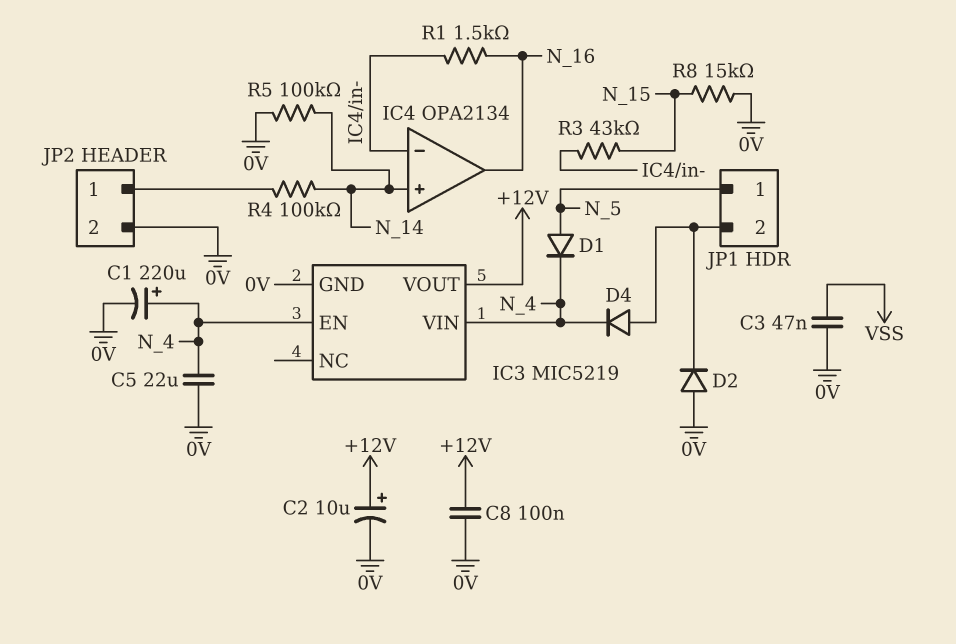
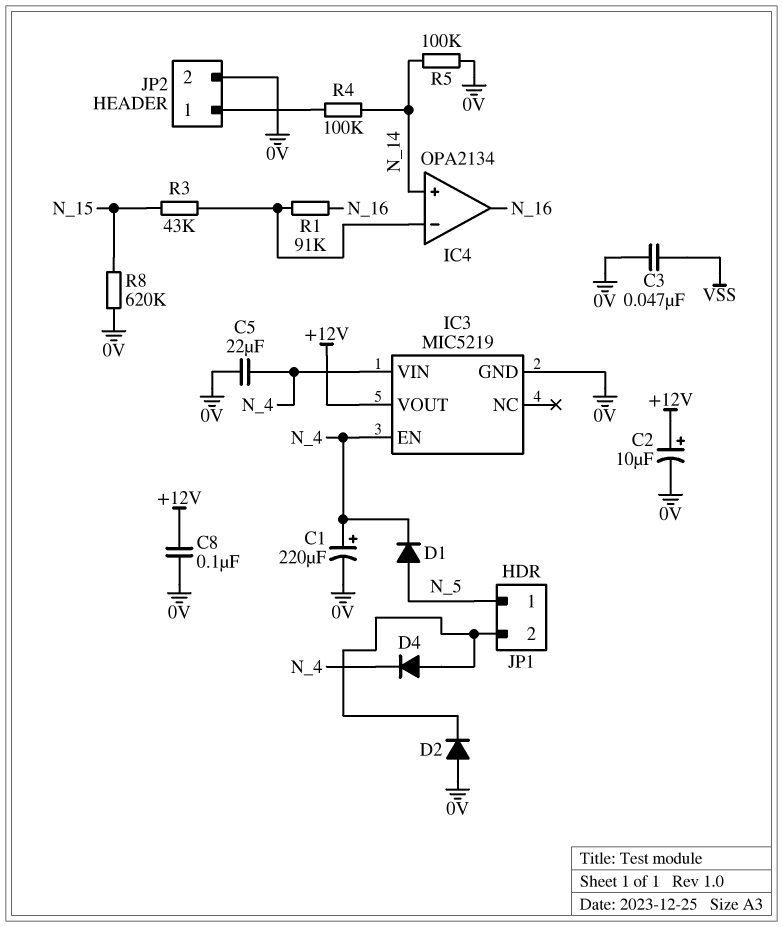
R1: 1.5k (IC4/in-, N_16) -> 91k (IC4/in-, N_16)
R8: 15k (0V, N_15) -> 620k (0V, N_15)

